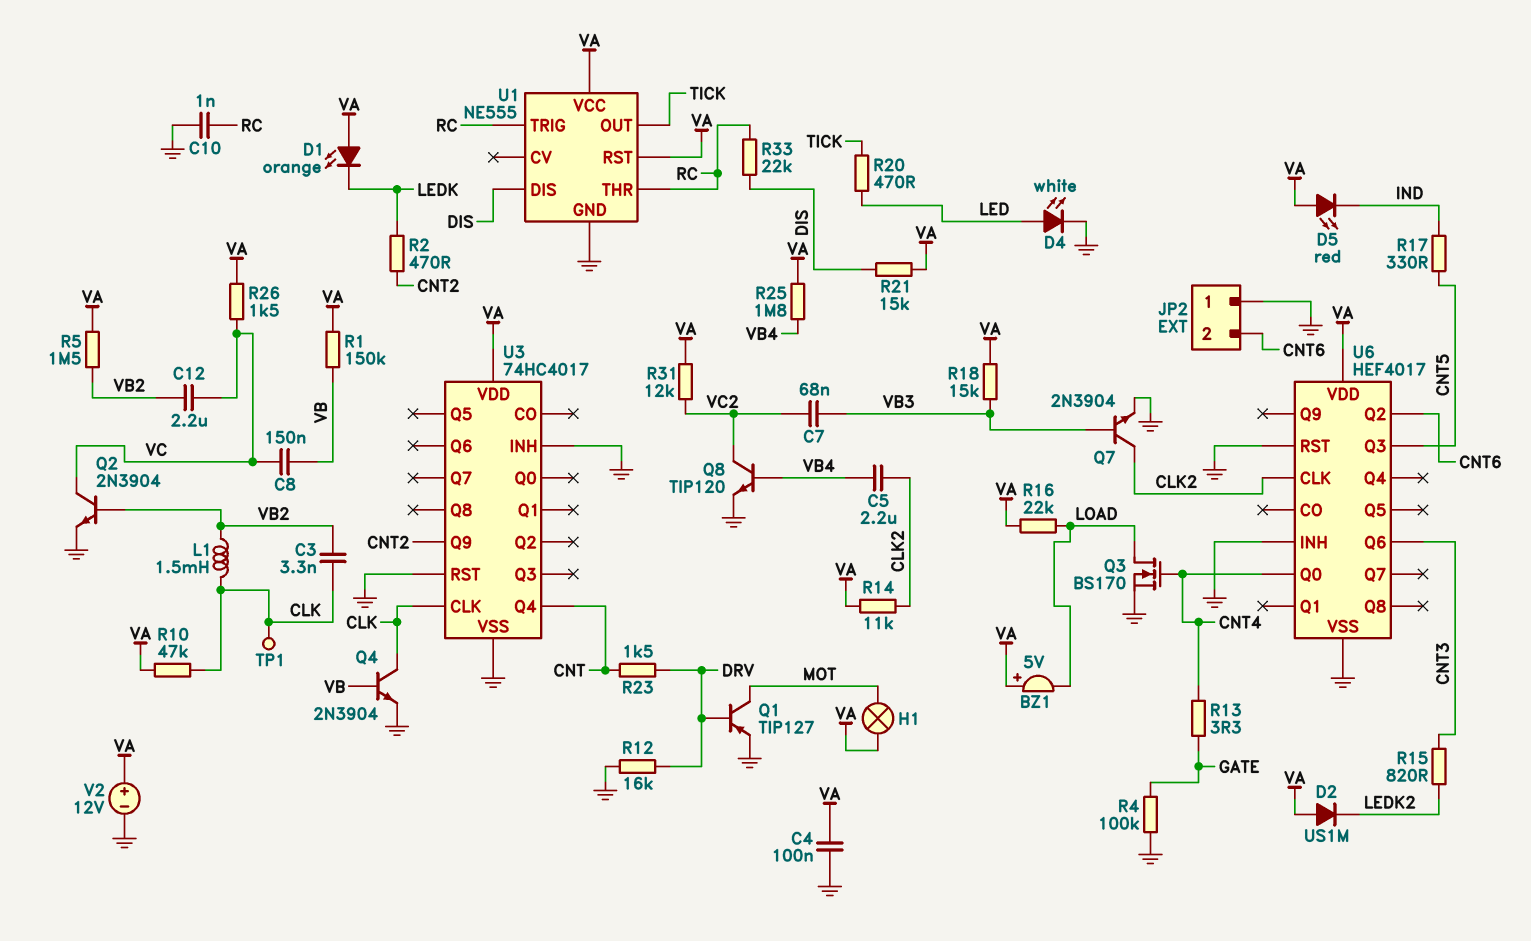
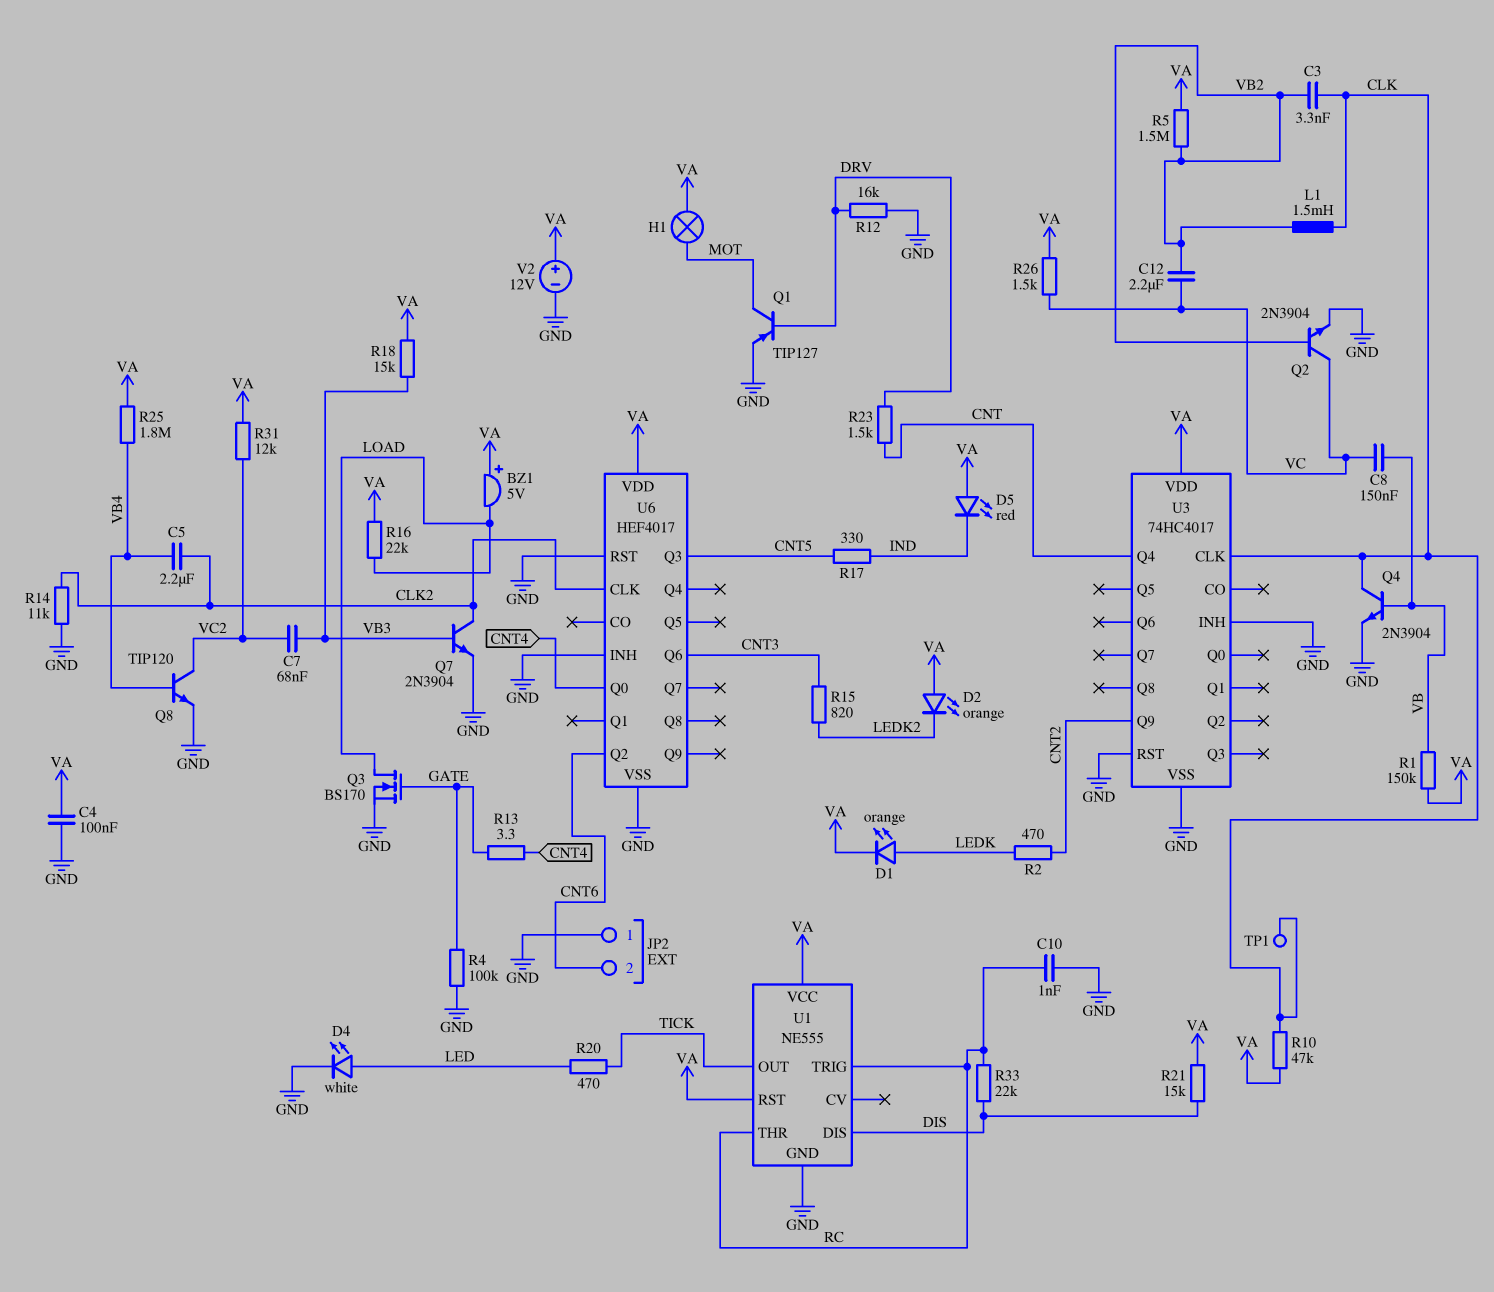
D1: LED orange (A VA, K LEDK) -> LED orange (A LEDK, K VA)
D2: diode US1M (A VA, K LEDK2) -> LED orange (A VA, K LEDK2)
Q3: NMOS BS170 (G CNT4, D LOAD, S GND) -> NMOS BS170 (G GATE, D LOAD, S GND)
R14: 11k (CLK2, VA) -> 11k (CLK2, GND)

